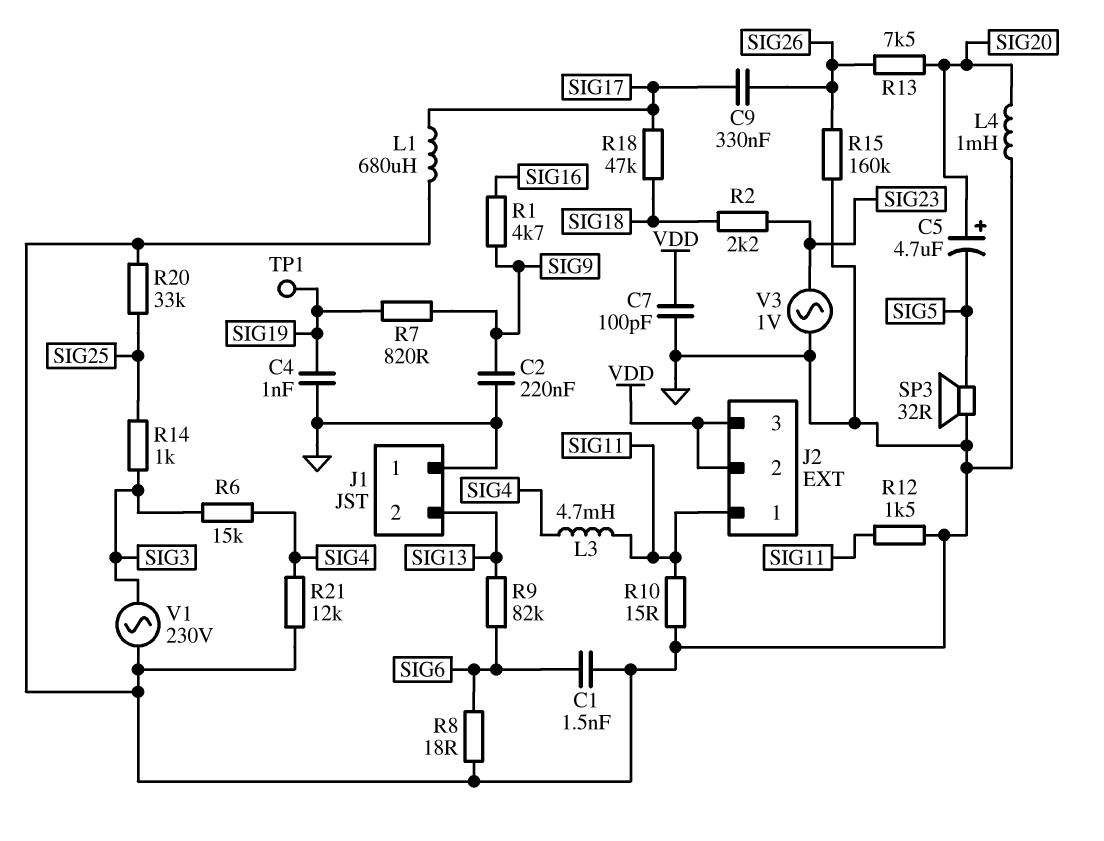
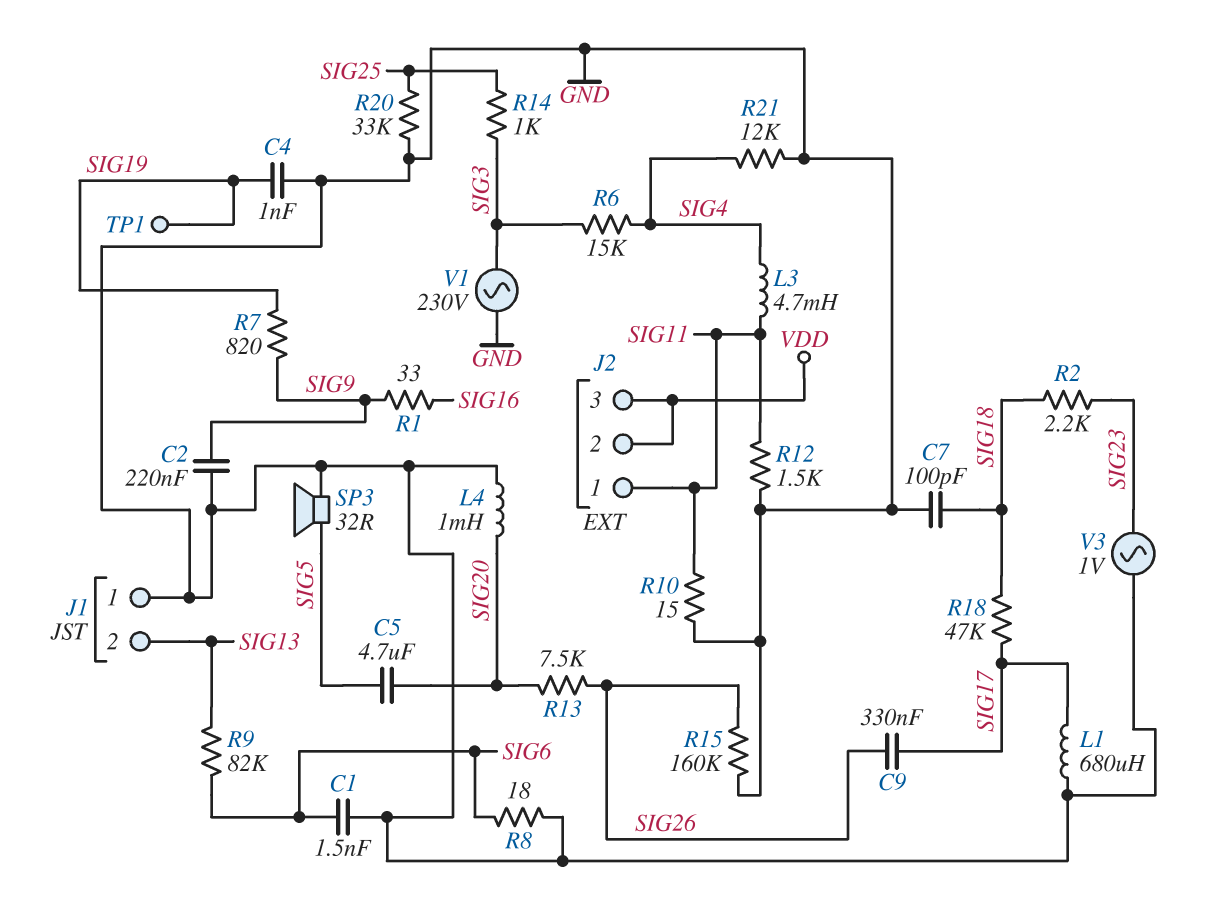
C5: 4.7uF (plus SIG20, minus SIG5) -> 4.7uF (SIG5, SIG20)
C7: 100pF (GND, VDD) -> 100pF (GND, SIG18)
R1: 4.7k (SIG9, SIG16) -> 33 (SIG9, SIG16)

